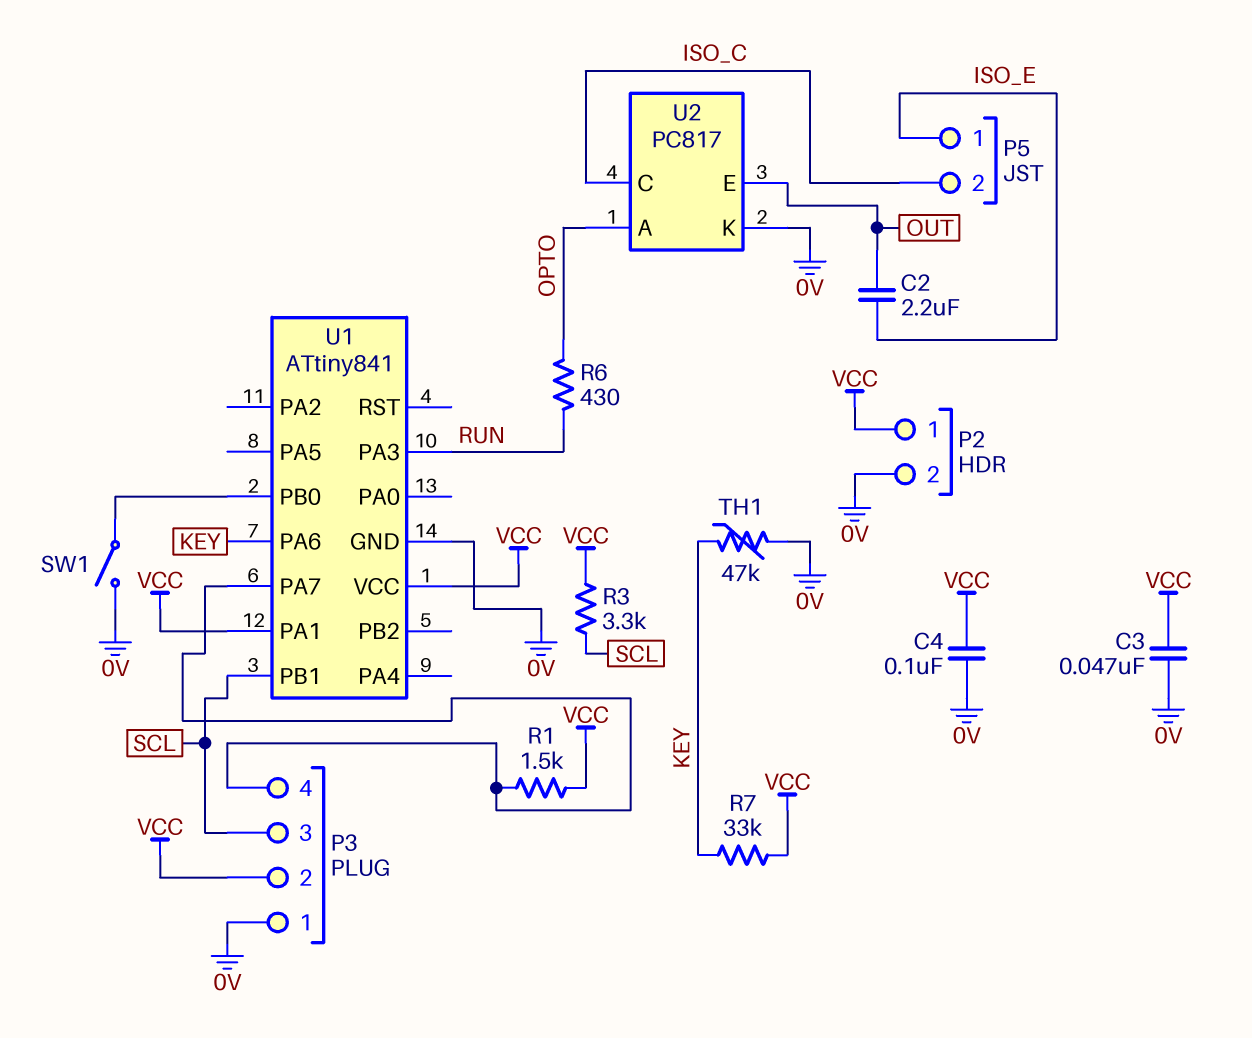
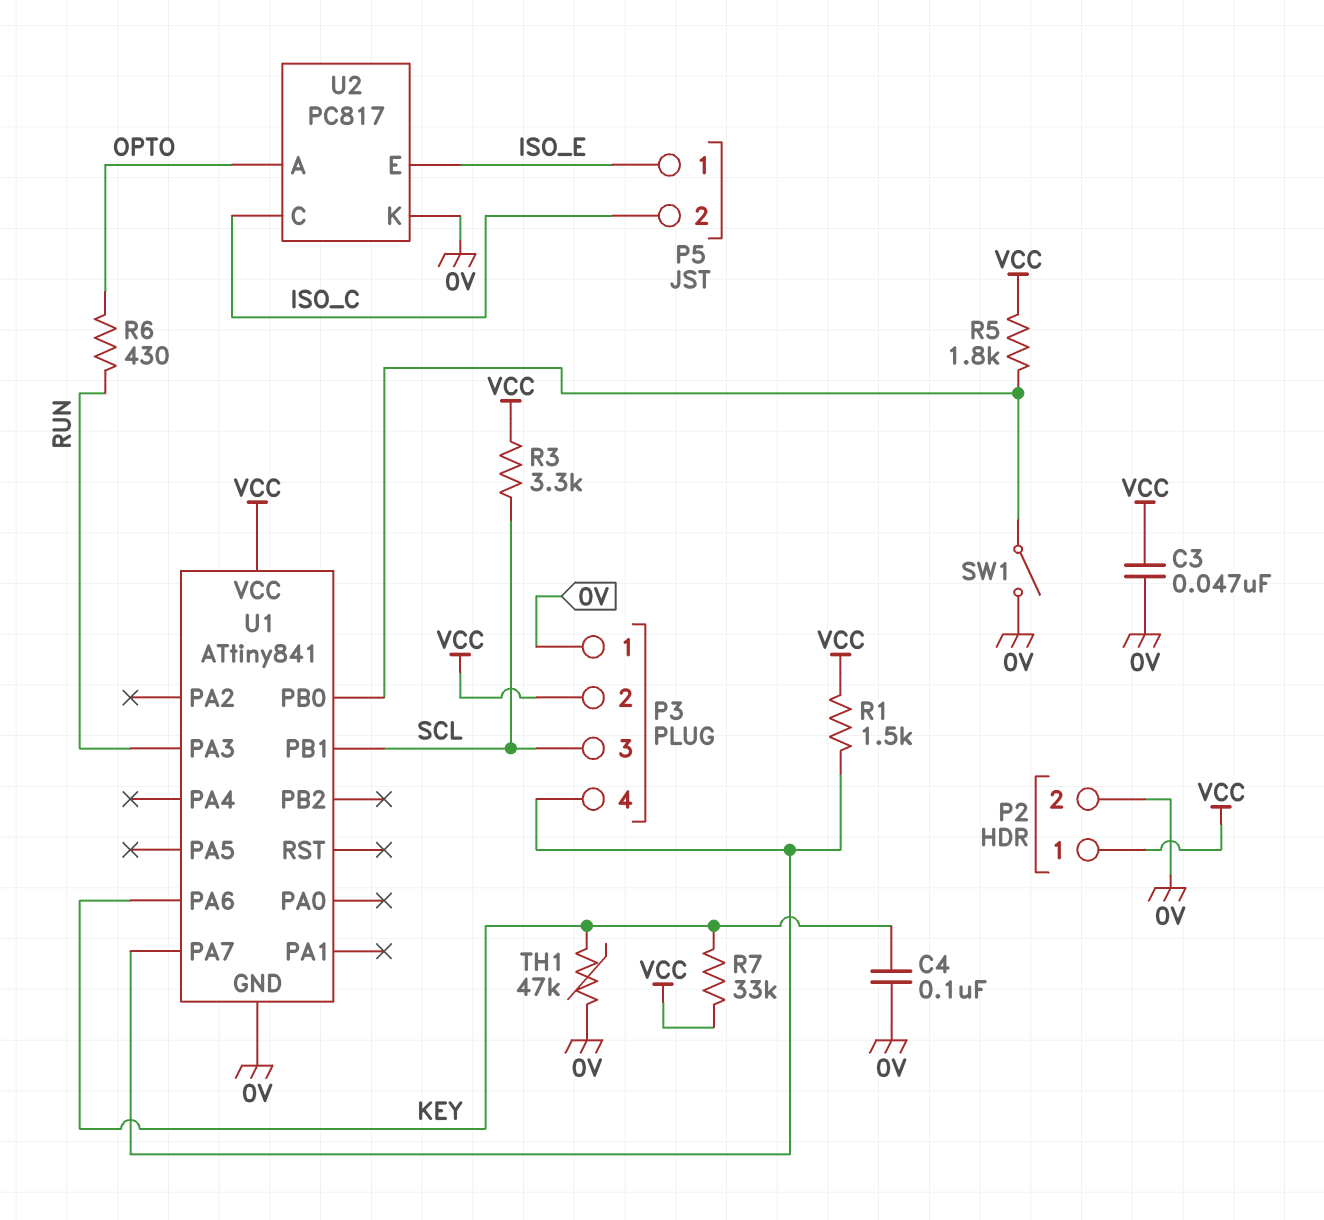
C2: 2.2uF (ISO_E, OUT) -> none
C4: 100nF (0V, VCC) -> 100nF (0V, KEY)
R5: none -> 1.8k (U1/PB0, VCC)
U1 pin PA1: VCC -> none
U2 pin E: OUT -> ISO_E

